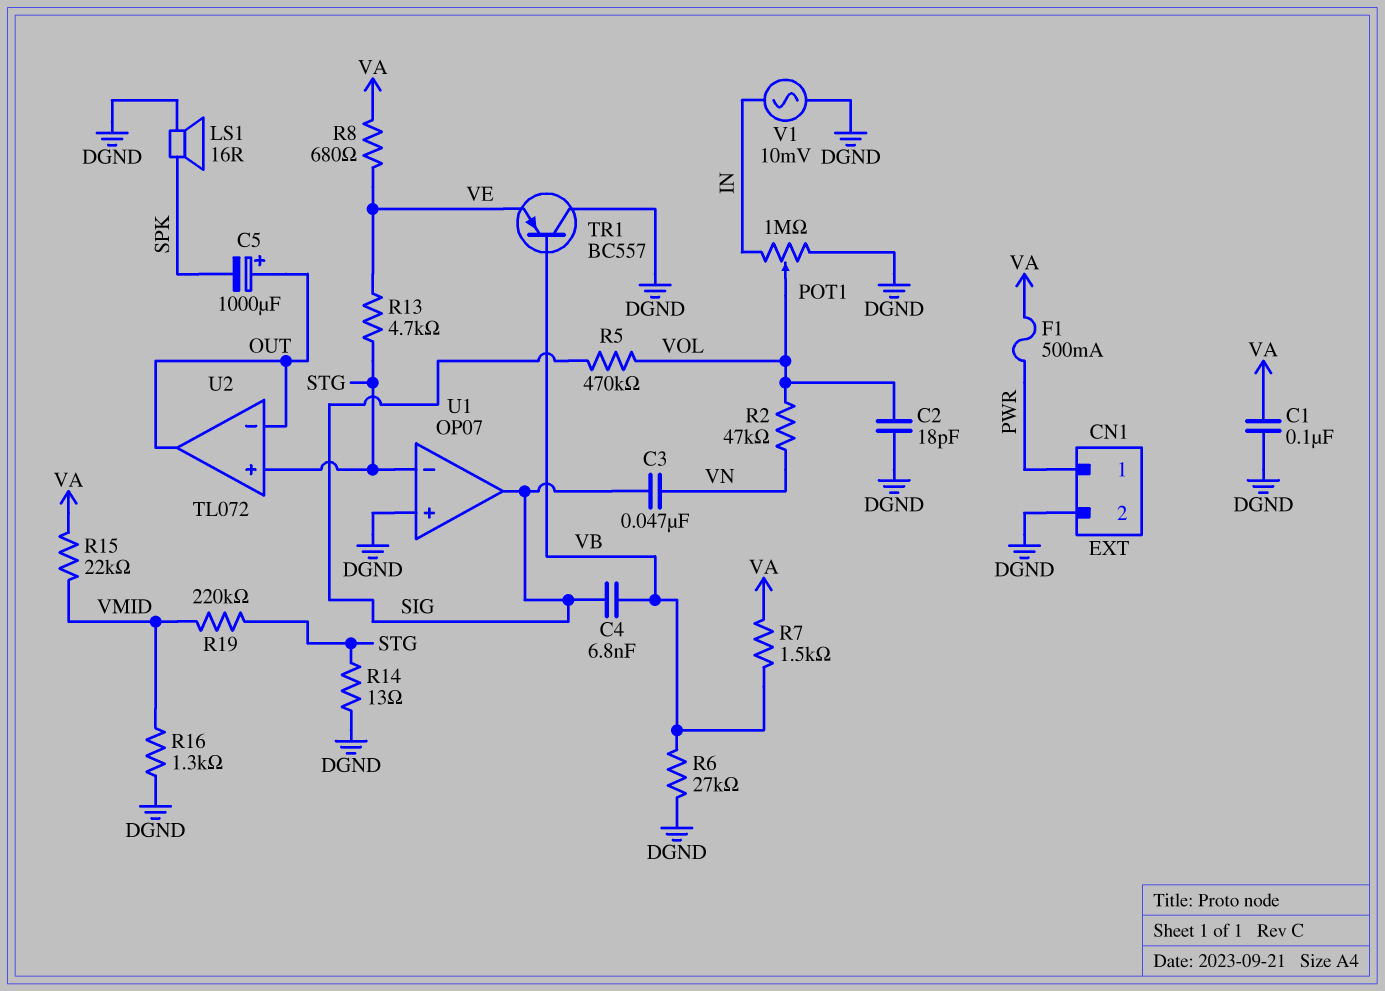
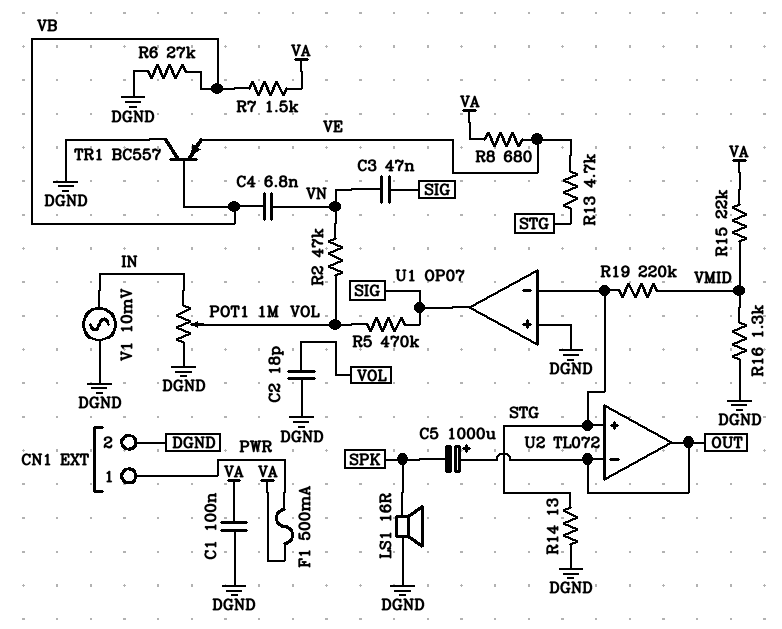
C4: 6.8nF (SIG, VB) -> 6.8nF (VB, VN)

